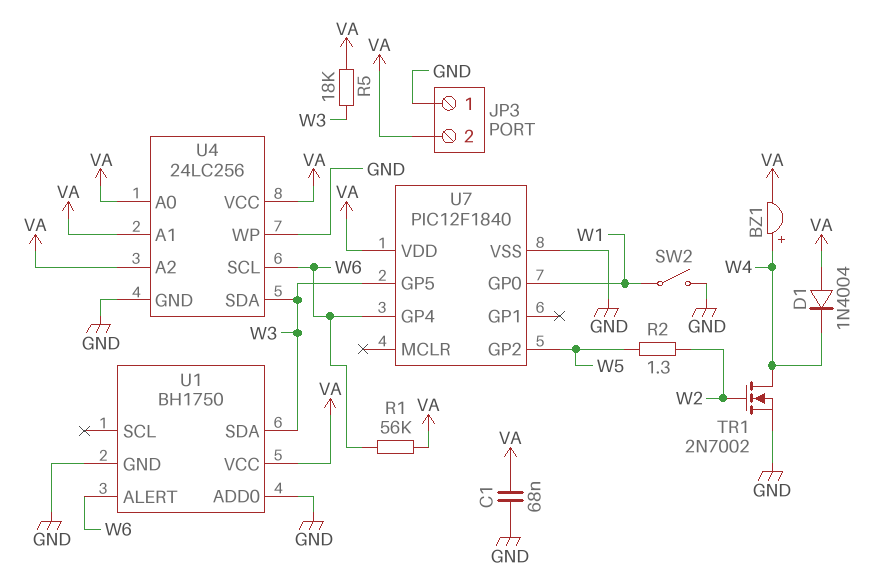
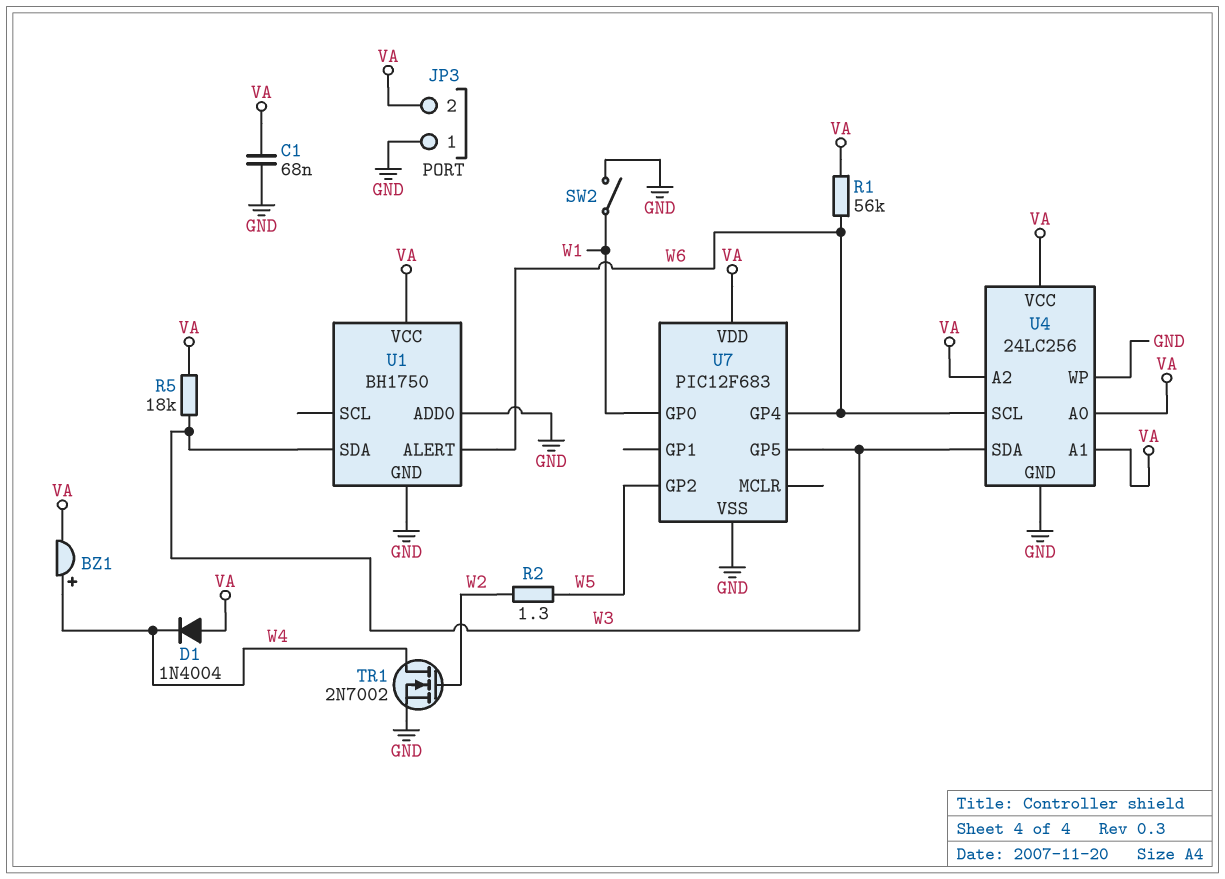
U7: PIC12F1840 -> PIC12F683

